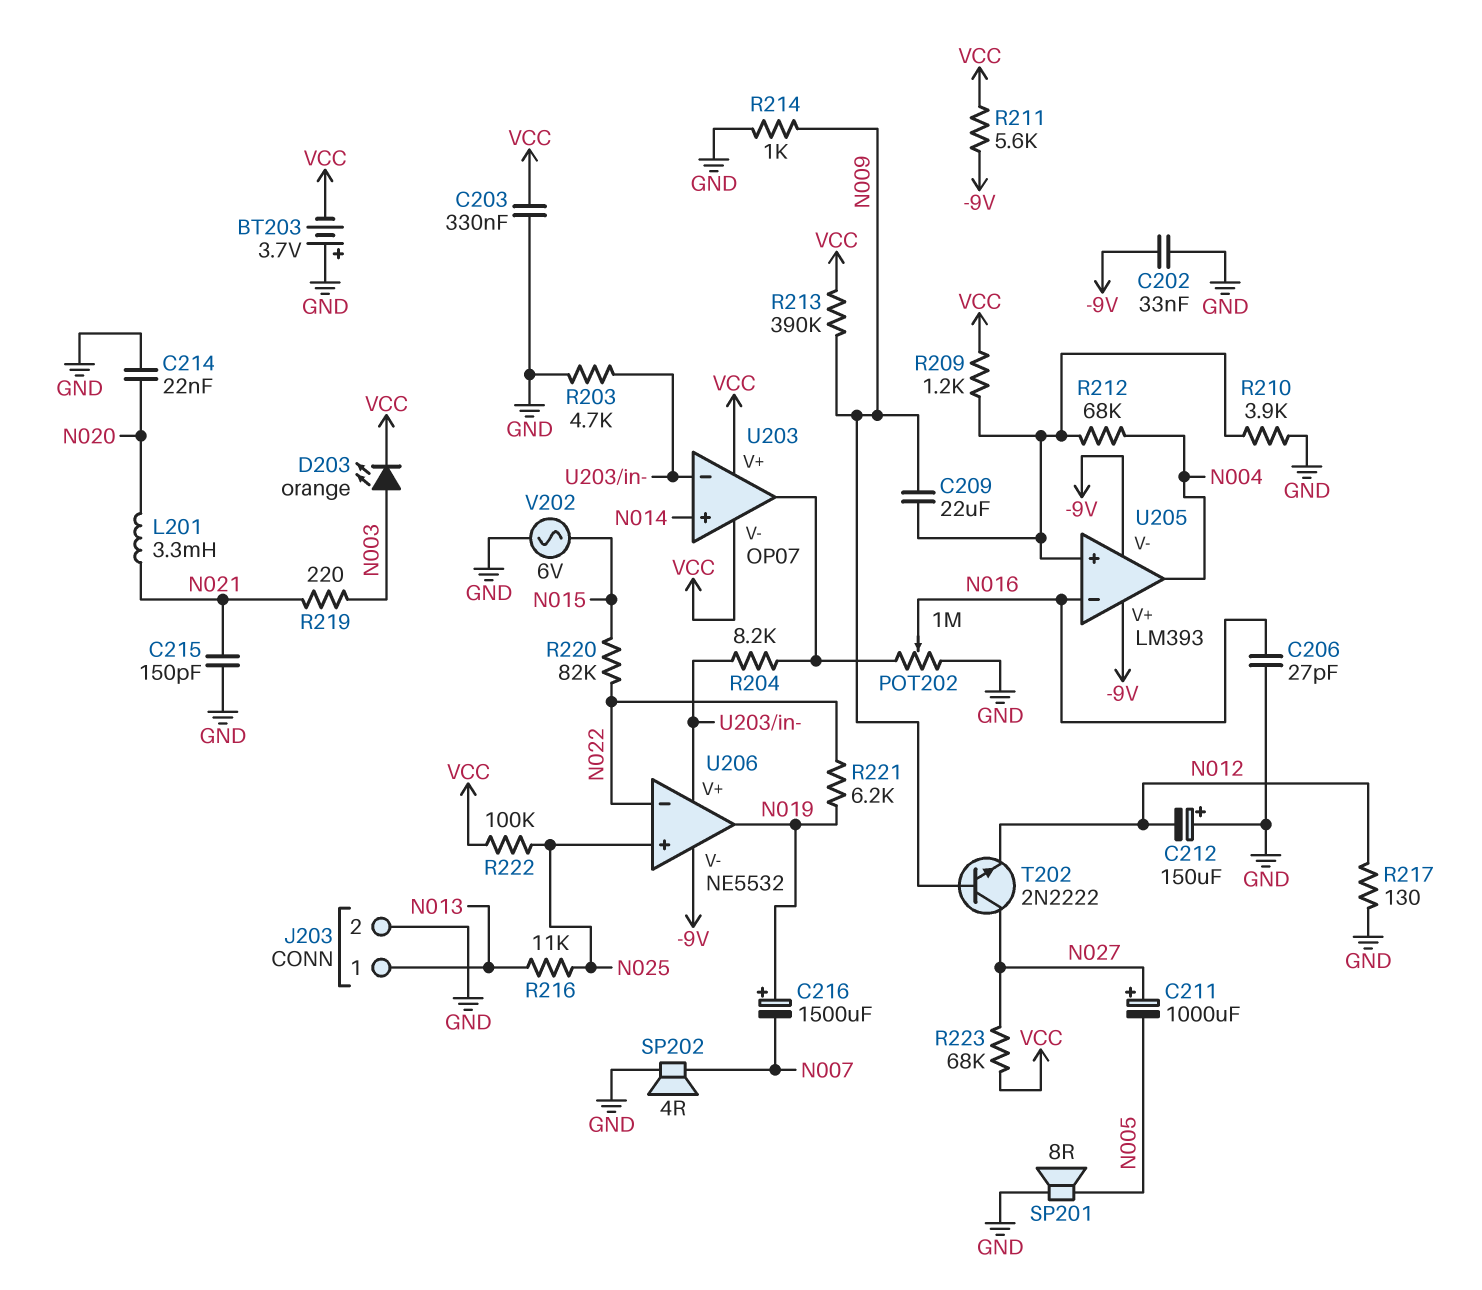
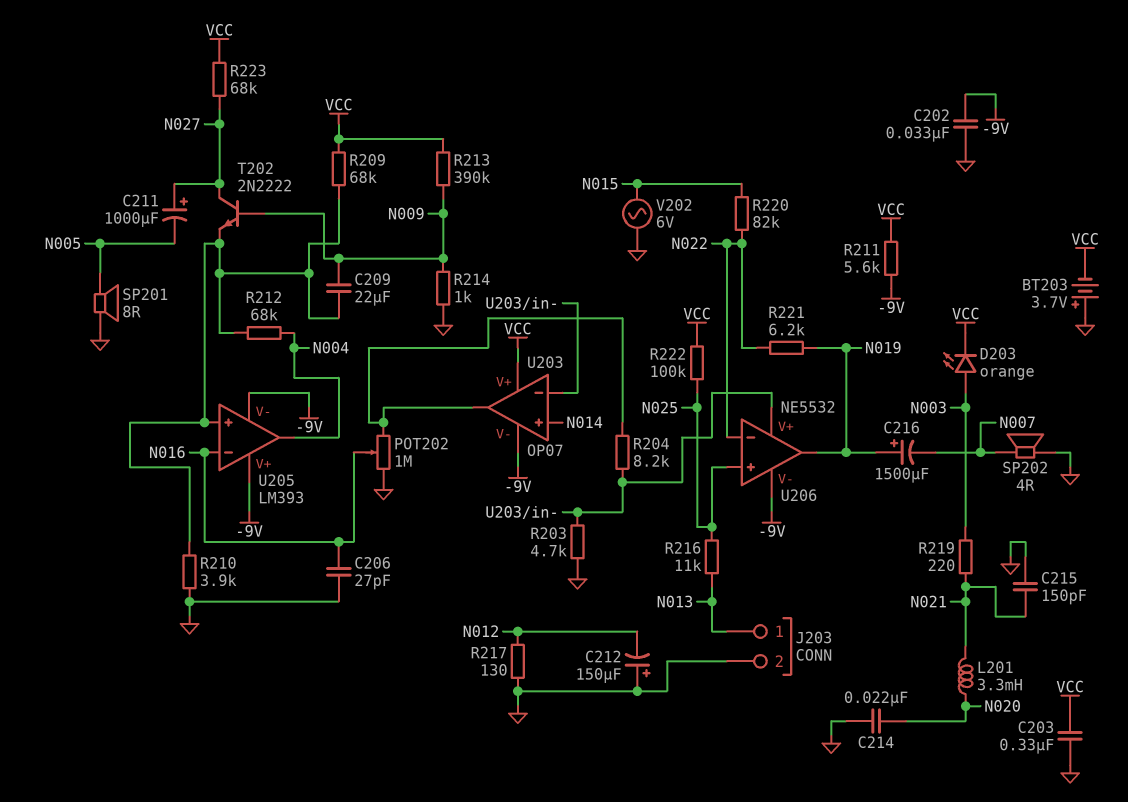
R209: 1.2k (U205/in+, VCC) -> 68k (U205/in+, VCC)
T202: NPN 2N2222 (B N009, C N027, E N012) -> NPN 2N2222 (B N009, C N027, E U205/in+)
U203 pin V-: VCC -> -9V

